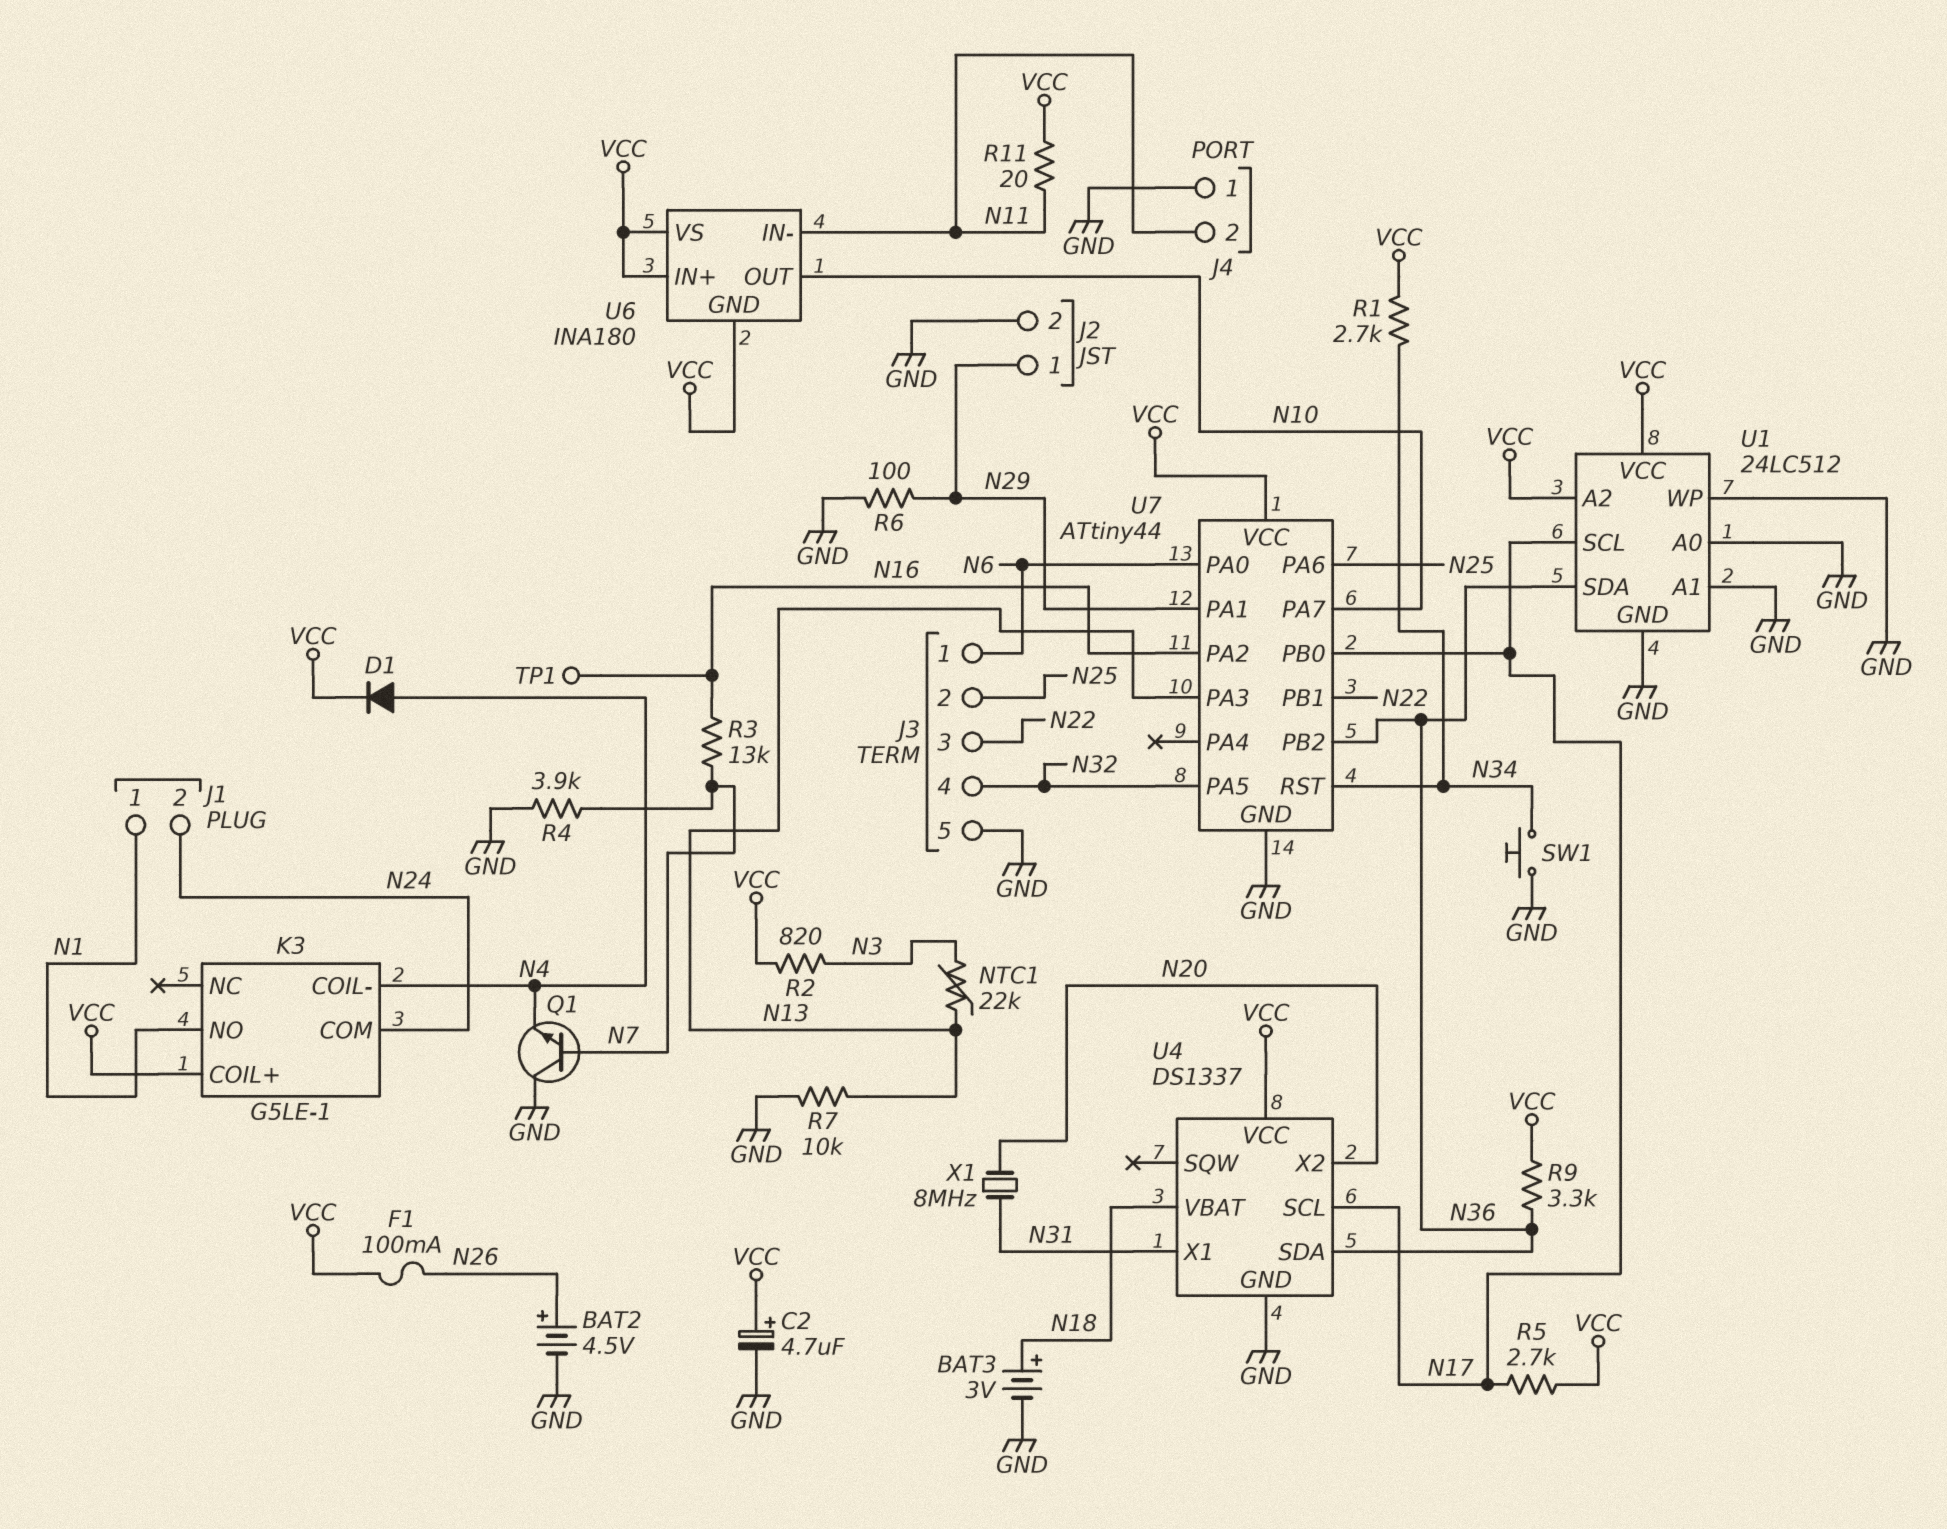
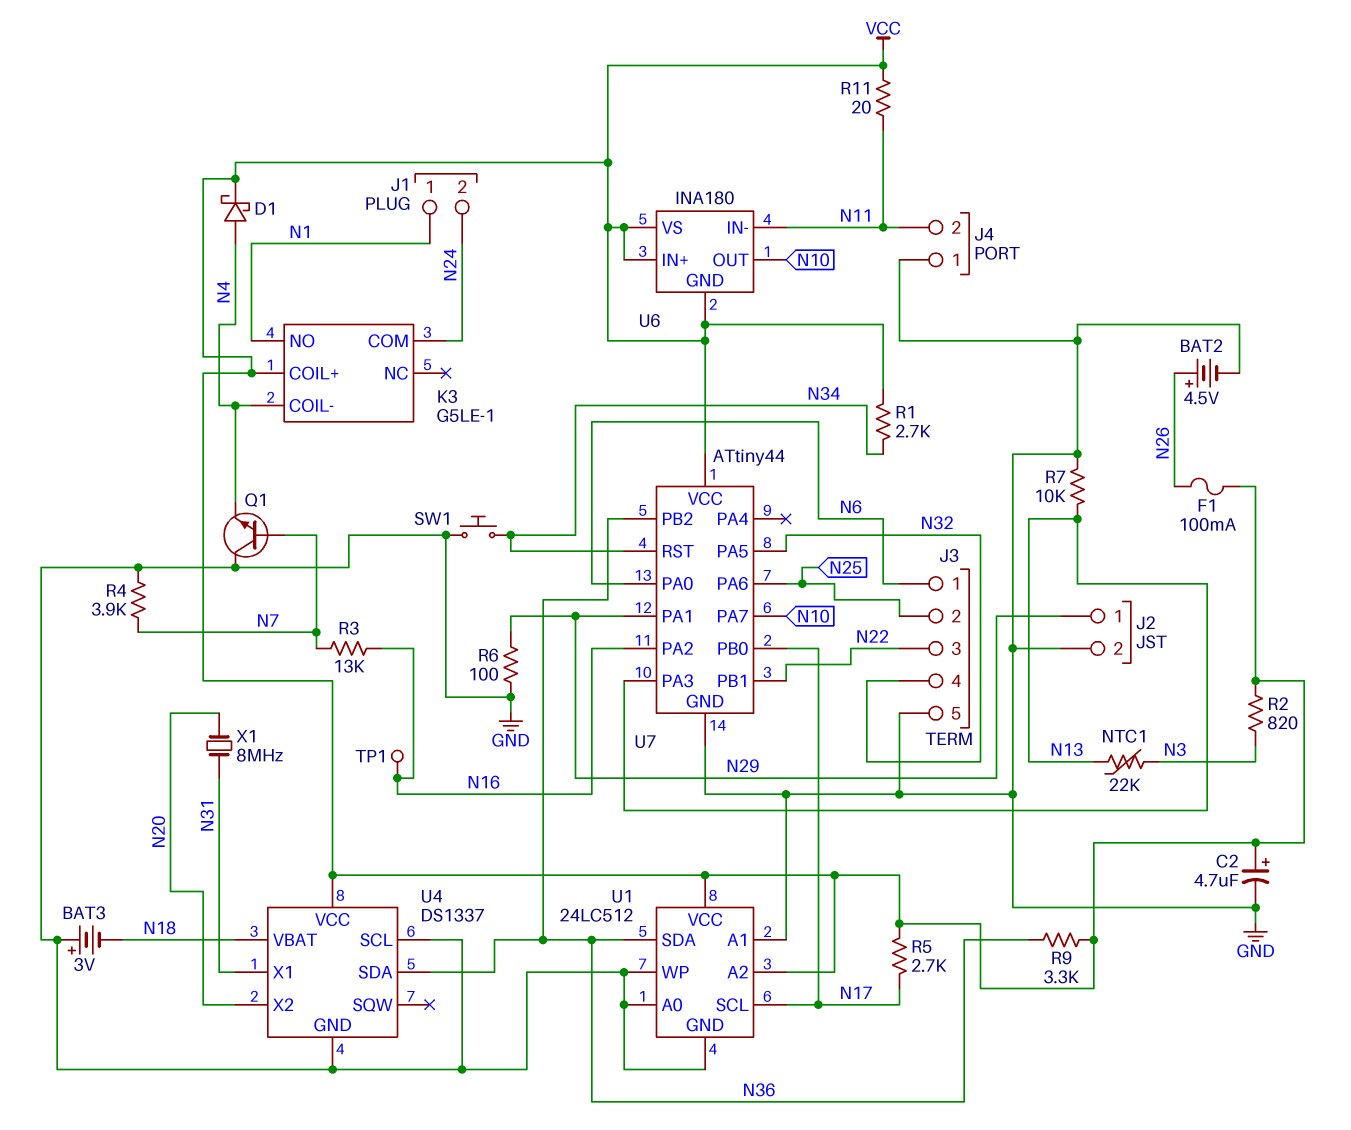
BAT3: 3V (plus N18, minus GND) -> 3V (plus GND, minus N18)
D1: diode (A N4, K VCC) -> schottky (A N4, K VCC)
U4 pin SCL: N17 -> GND

